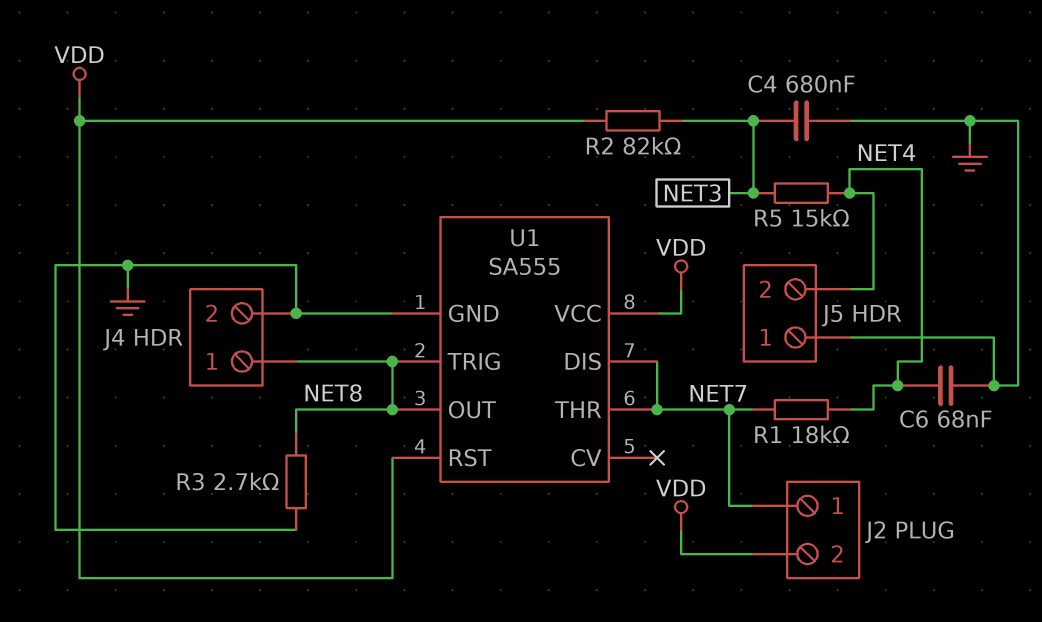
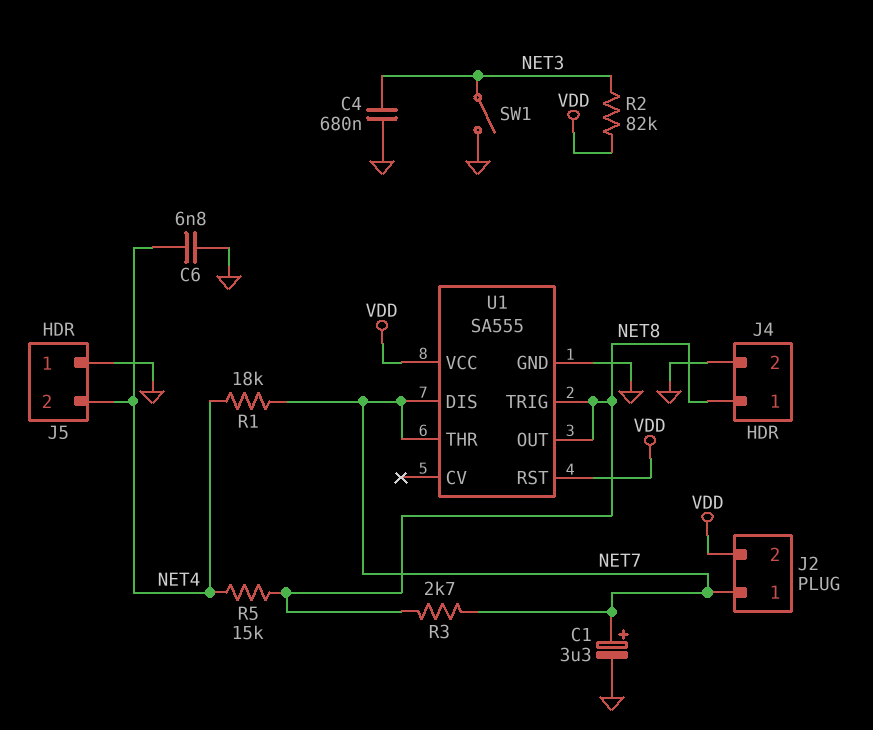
C1: none -> 3.3uF (plus NET7, minus GND)
C6: 68nF (GND, NET4) -> 6.8nF (GND, NET4)
R3: 2.7k (GND, NET8) -> 2.7k (NET7, NET8)
R5: 15k (NET3, NET4) -> 15k (NET4, NET8)
SW1: none -> switch (GND, NET3)

